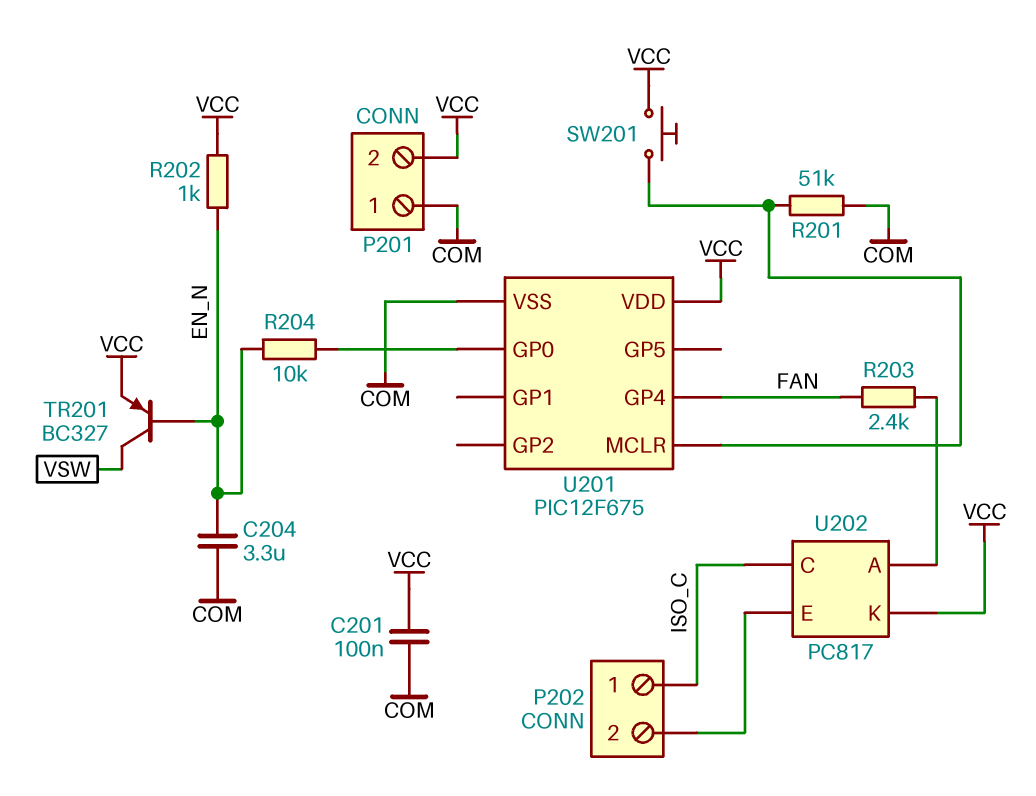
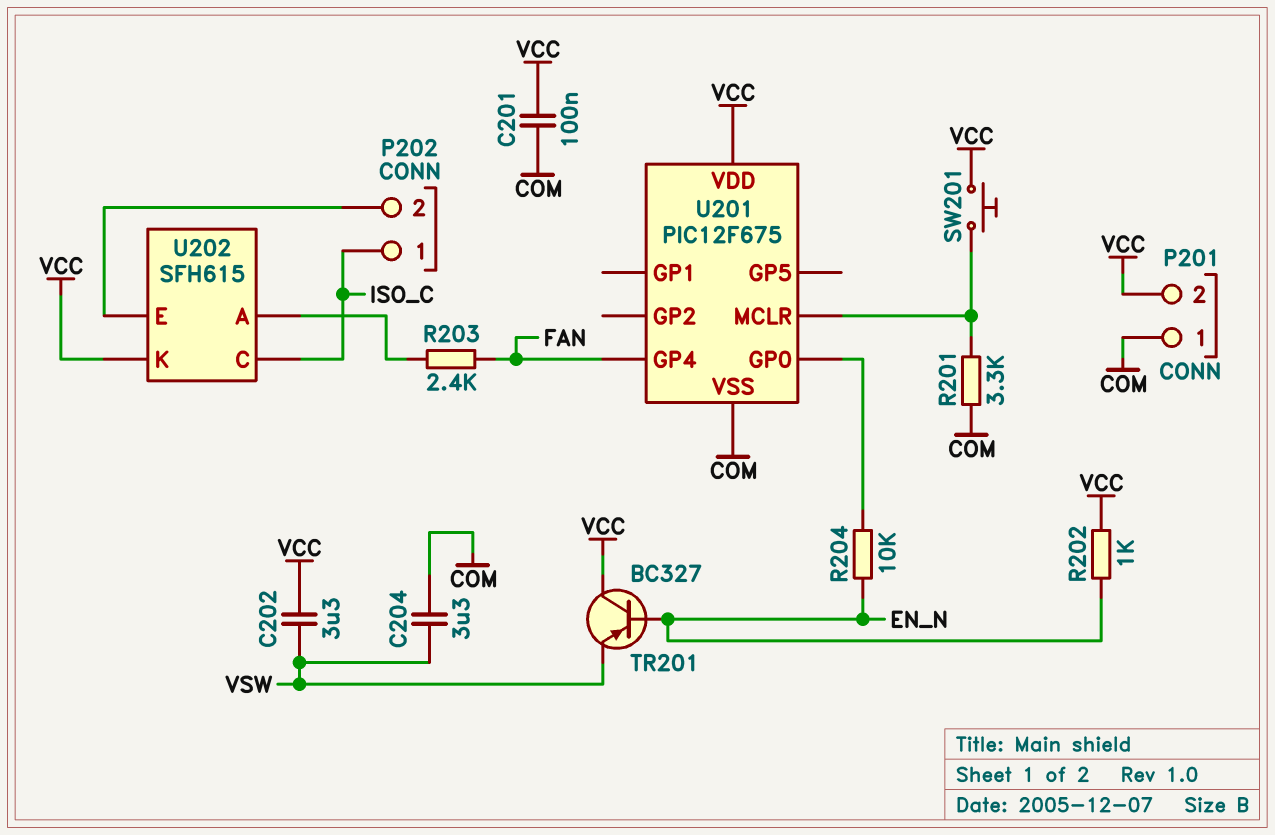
C202: none -> 3.3uF (VCC, VSW)
C204: 3.3uF (COM, EN_N) -> 3.3uF (COM, VSW)
R201: 51k (COM, U201/MCLR) -> 3.3k (COM, U201/MCLR)
TR201: PNP BC327 (B EN_N, C VSW, E VCC) -> PNP BC327 (B EN_N, C VCC, E VSW)
U202: PC817 -> SFH615

